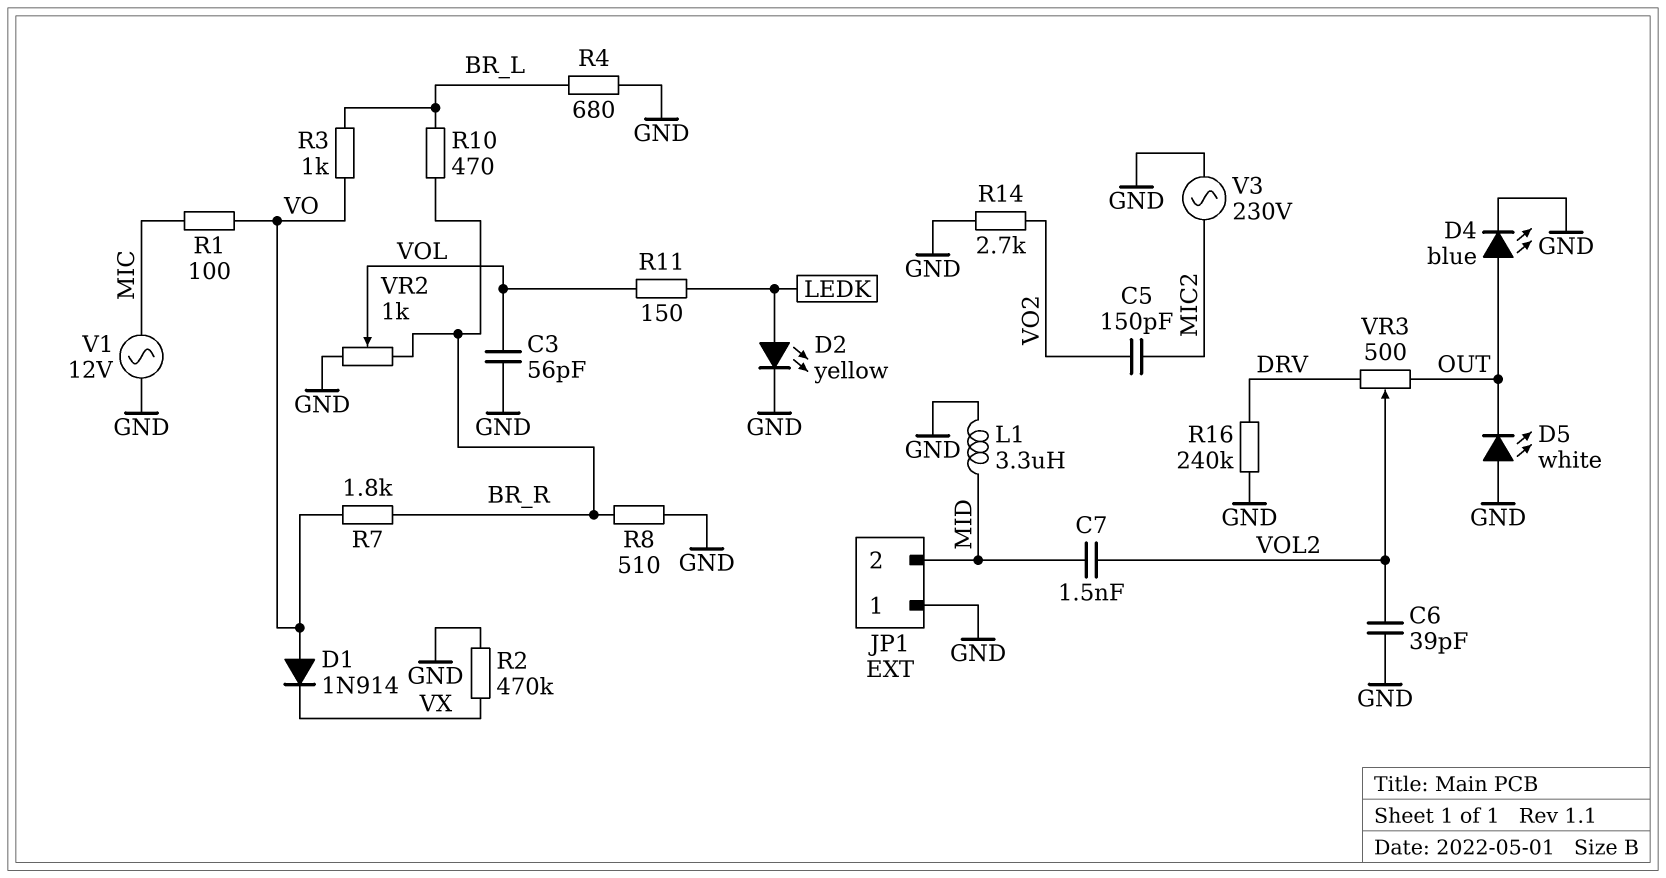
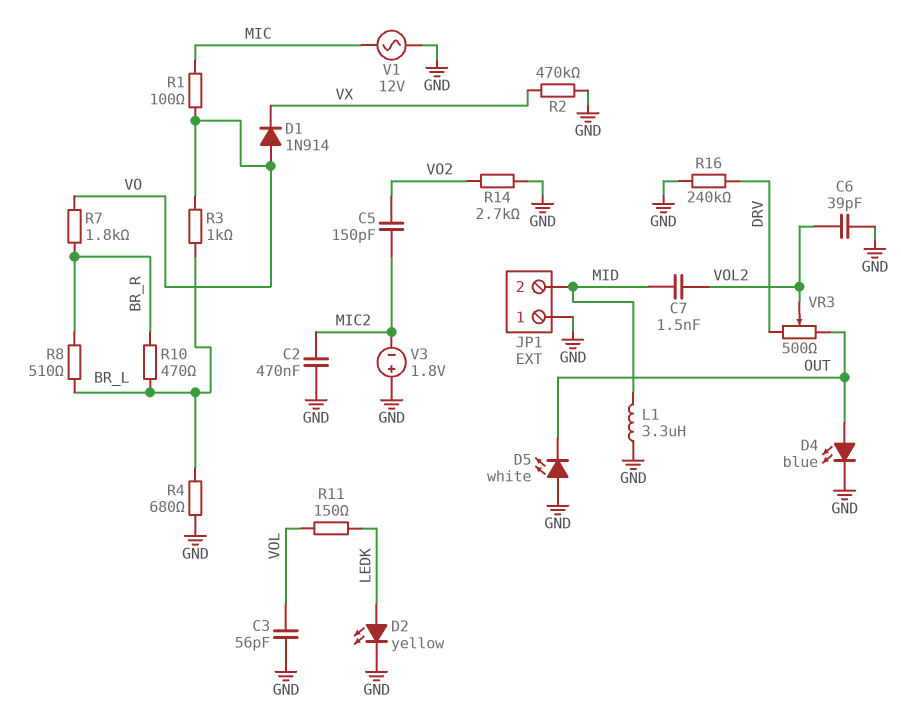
C2: none -> 470nF (GND, MIC2)
R8: 510 (BR_R, GND) -> 510 (BR_L, BR_R)
V3: AC 230V (GND, MIC2) -> 1.8V (plus GND, minus MIC2)
VR2: 1k (BR_R, GND, wiper VOL) -> none

